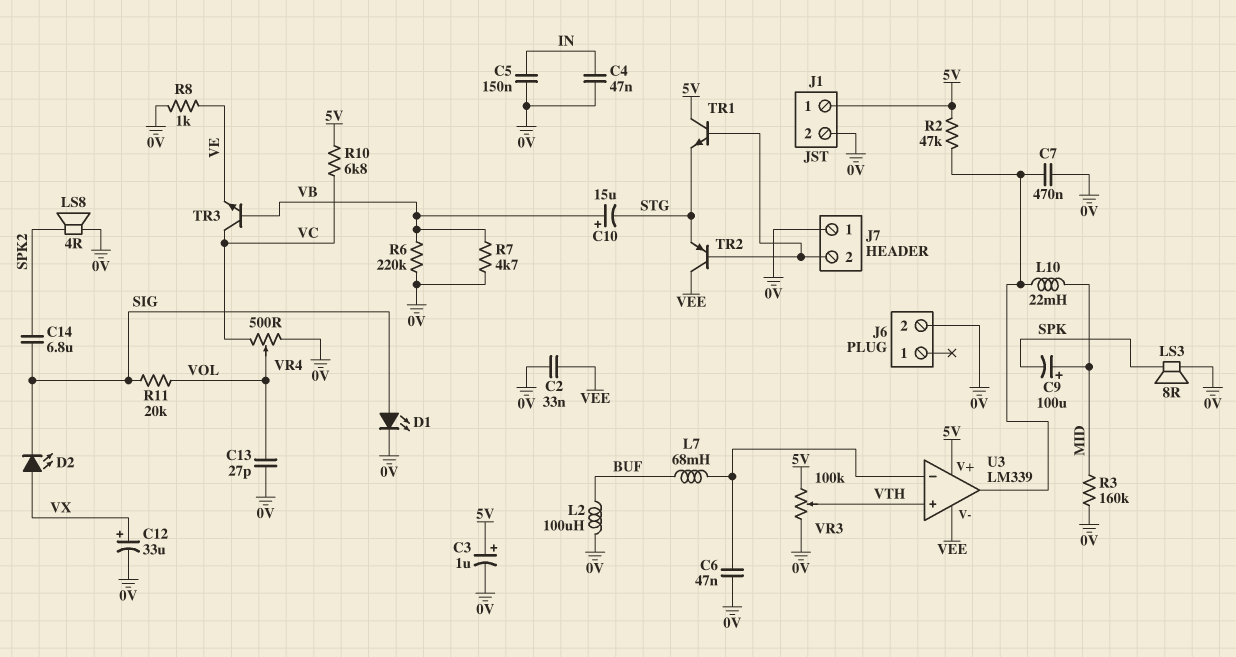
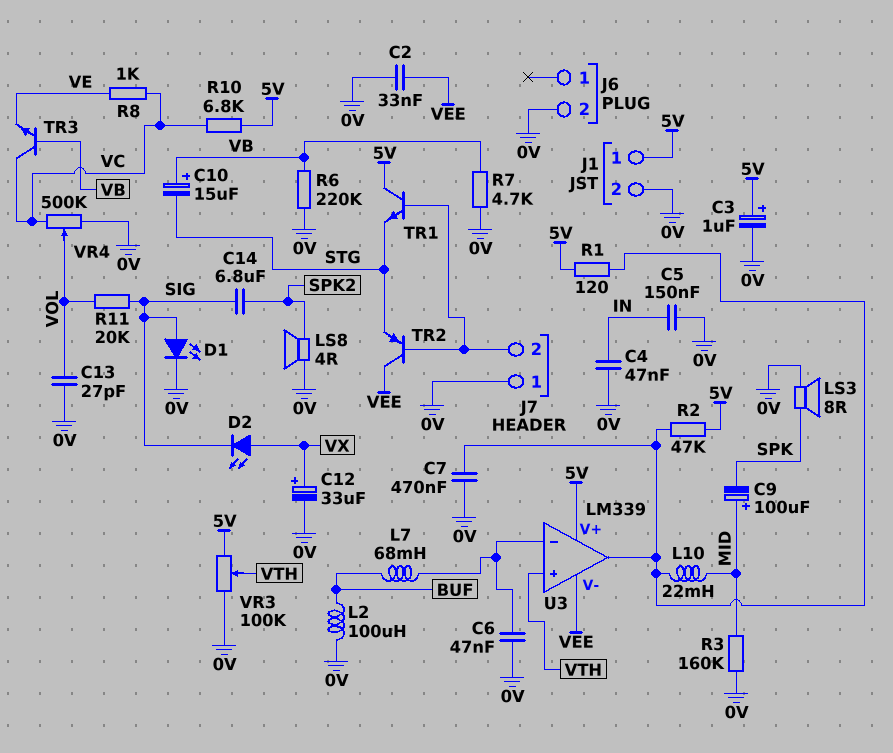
R1: none -> 120 (5V, U3/out)
R8: 1k (0V, VE) -> 1k (VC, VE)
VR4: 500 (0V, VC, wiper VOL) -> 500k (0V, VC, wiper VOL)

